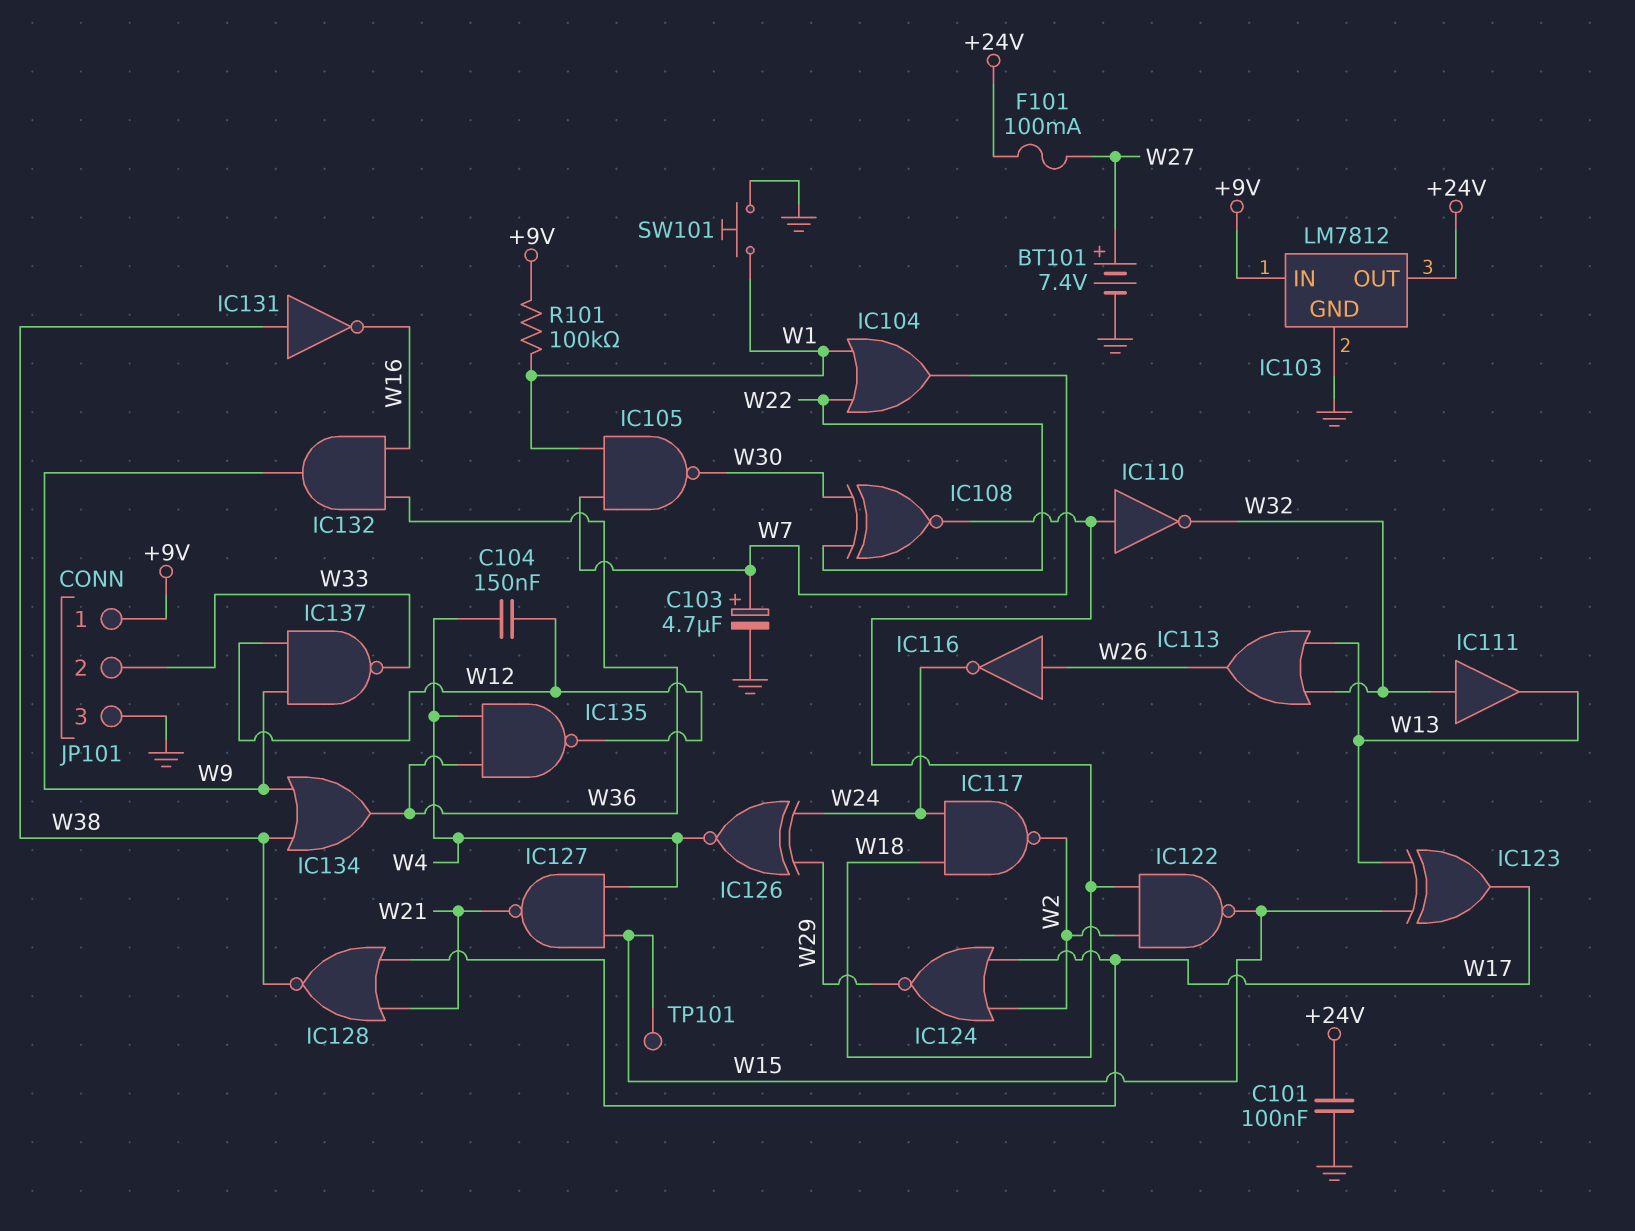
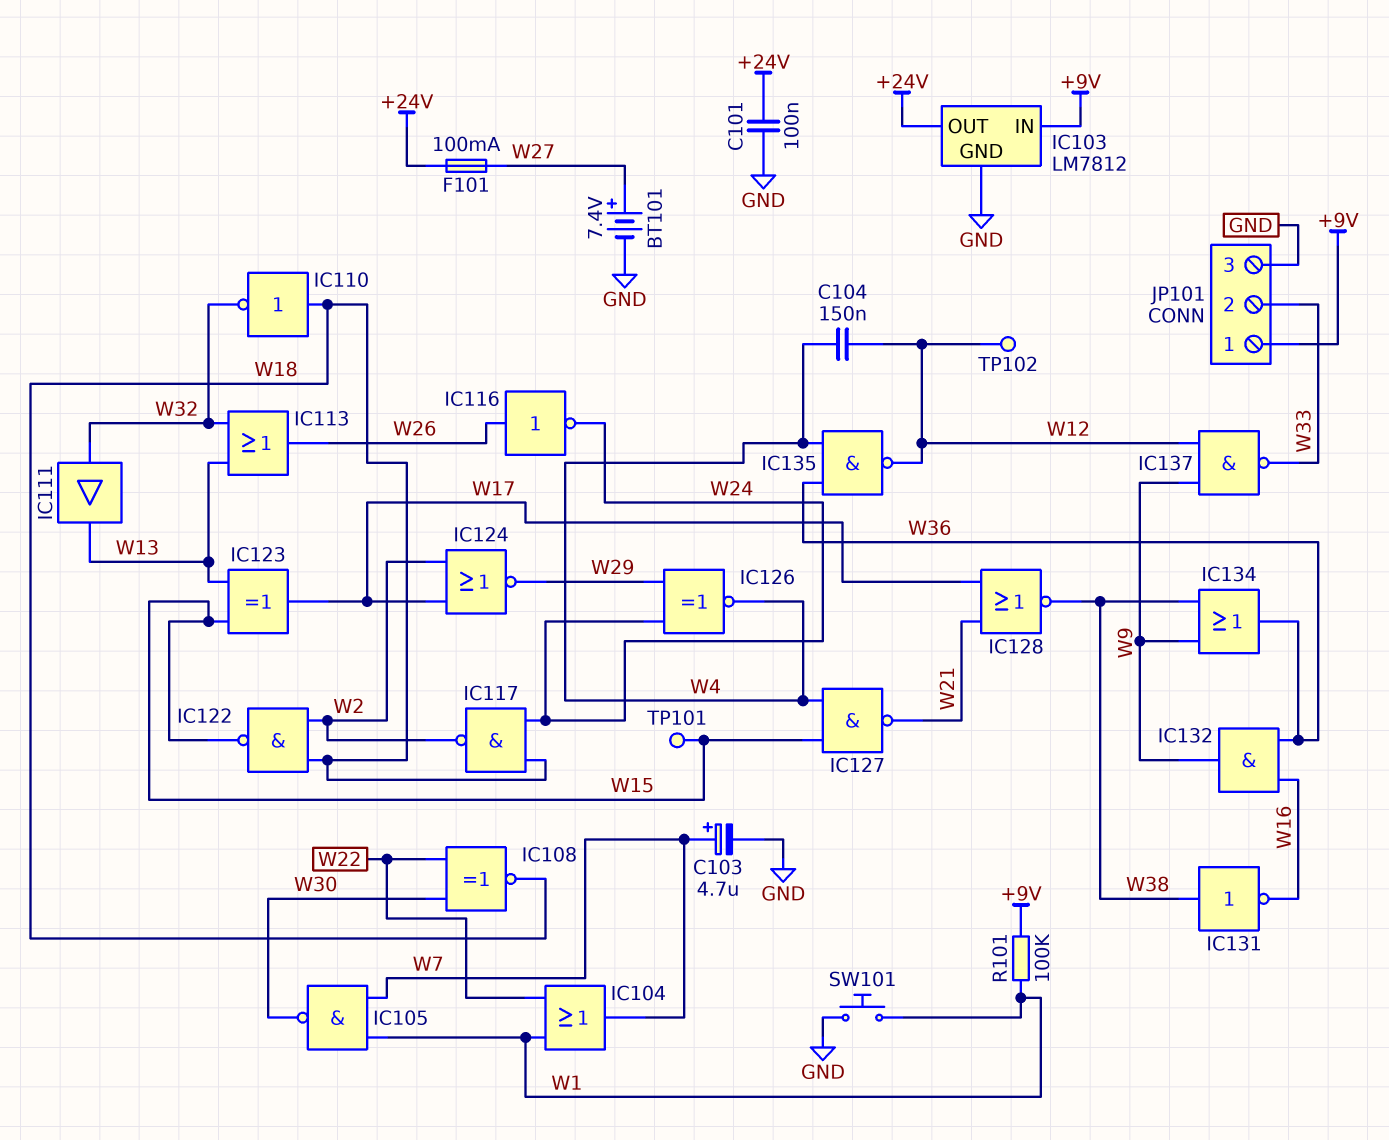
TP102: none -> test point (W12)

